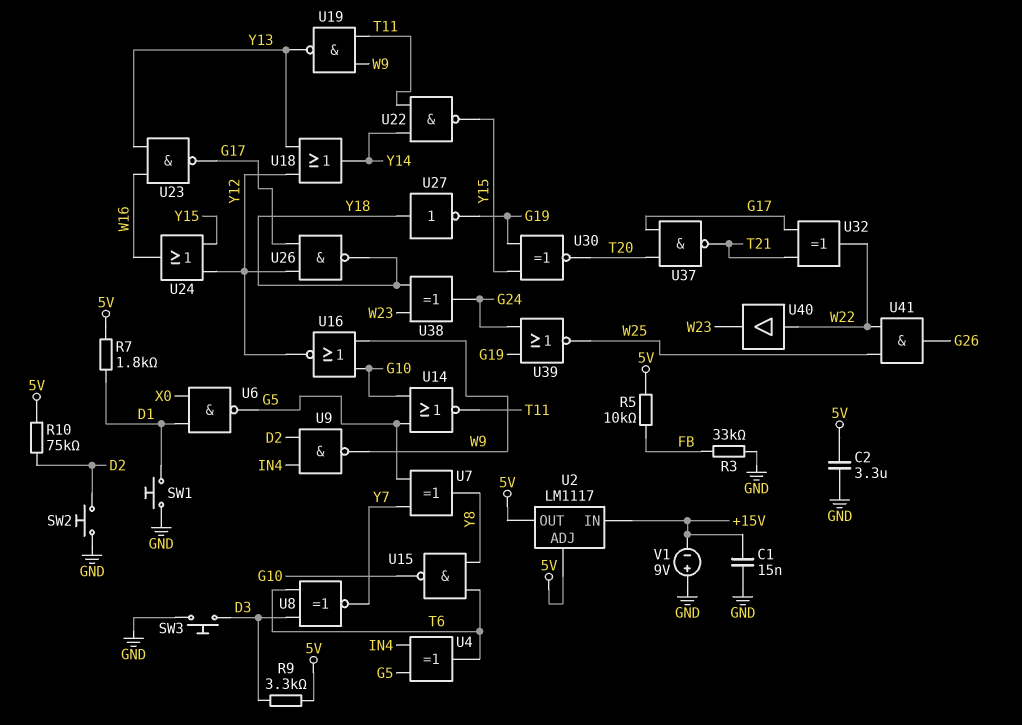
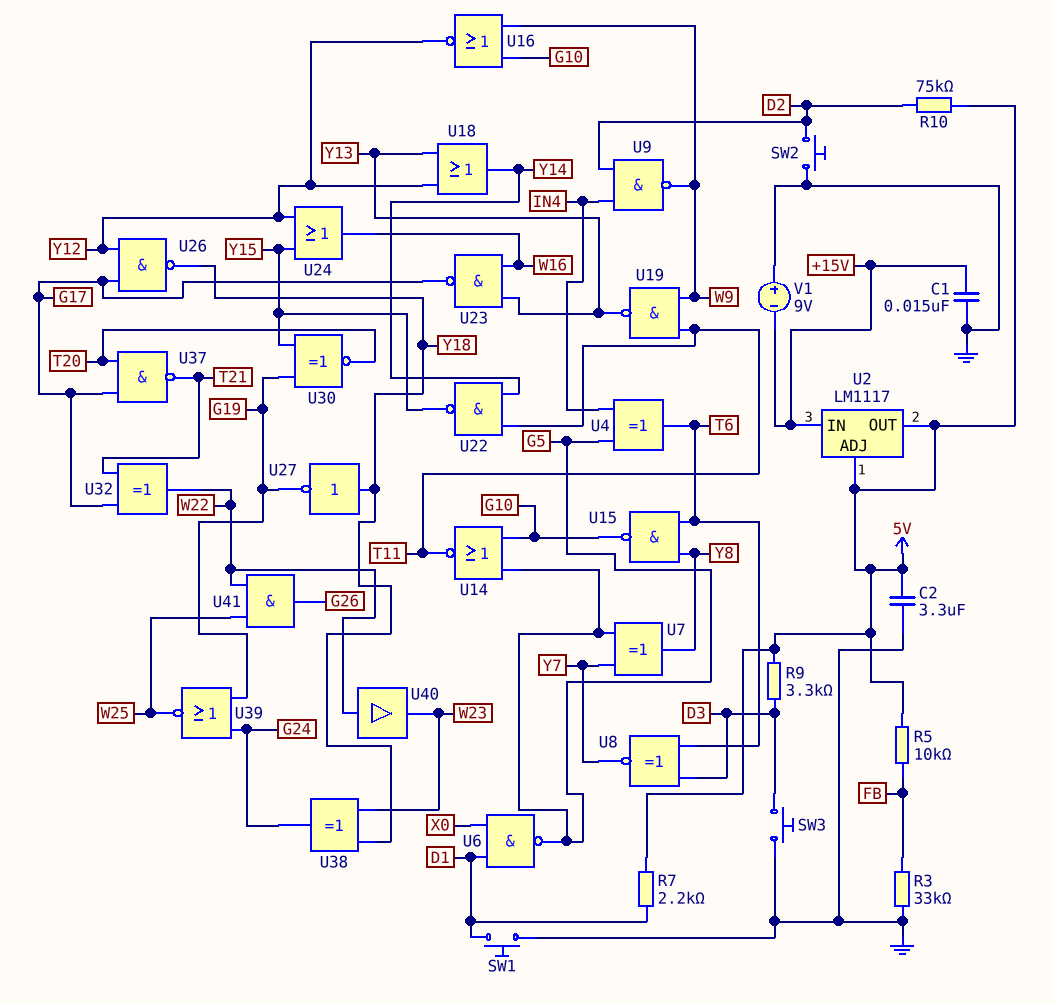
R7: 1.8k (5V, D1) -> 2.2k (5V, D1)

